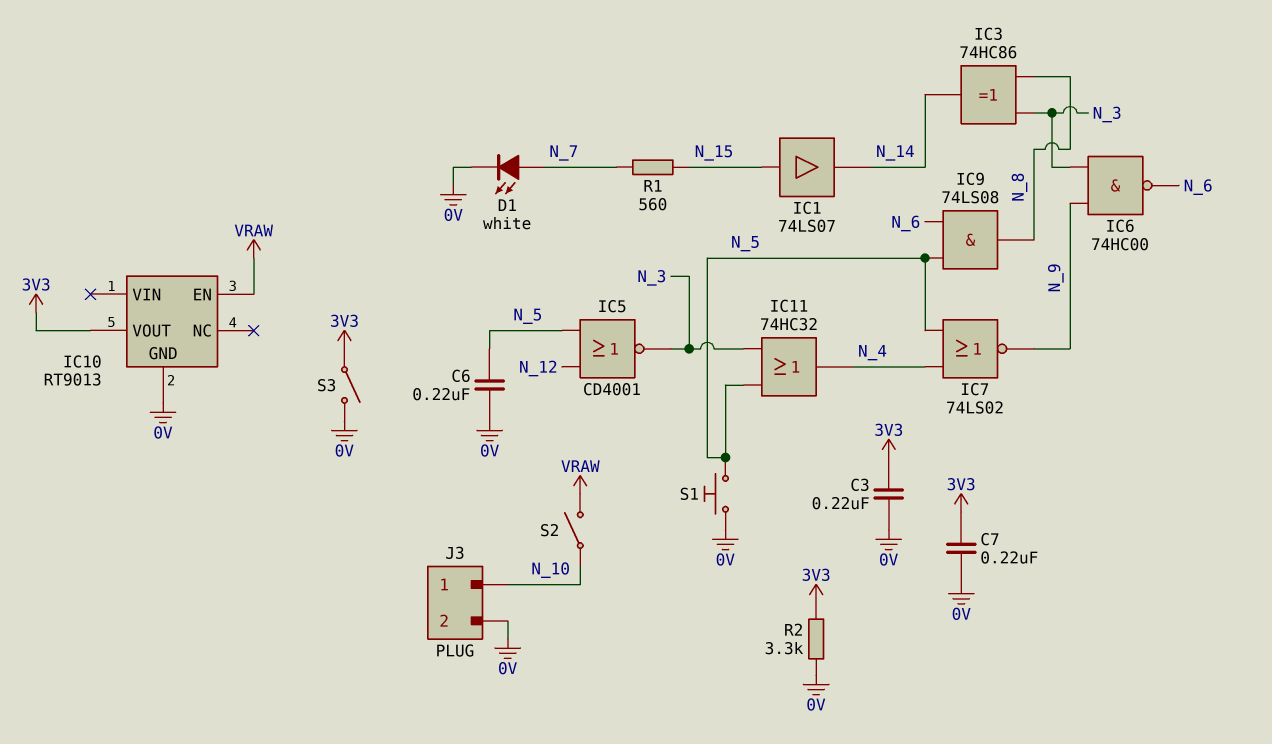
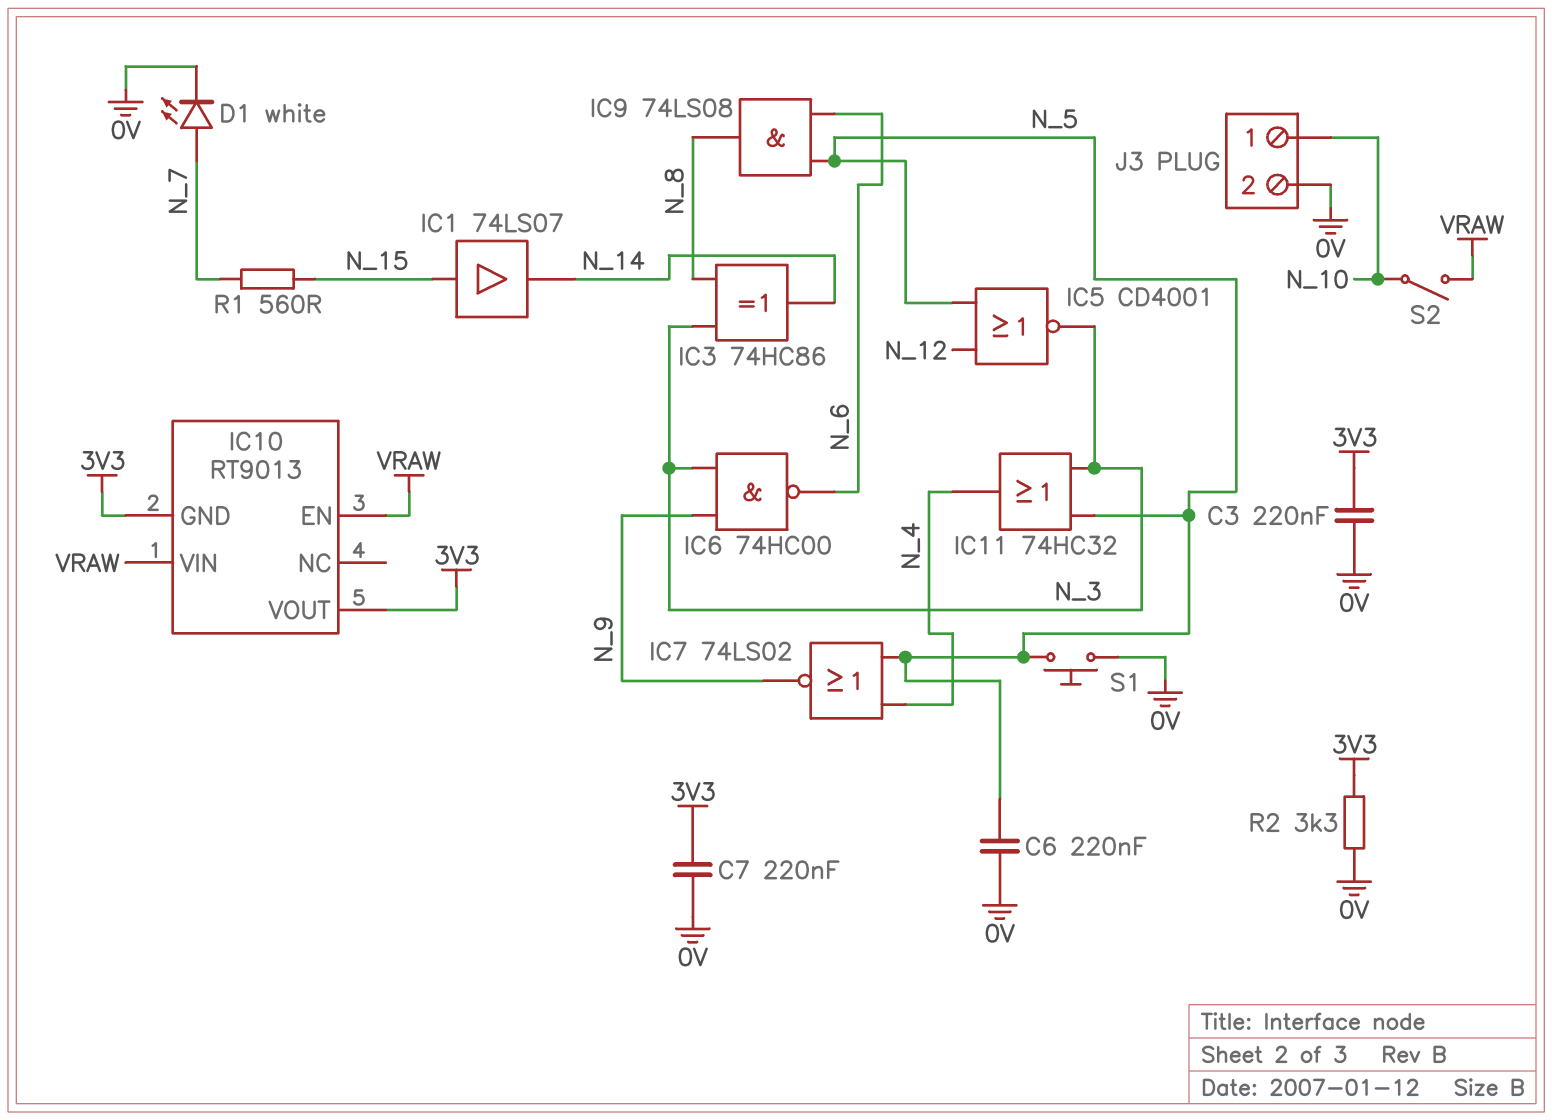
IC10 pin GND: 0V -> 3V3
IC10 pin VIN: none -> VRAW
S3: switch (0V, 3V3) -> none

